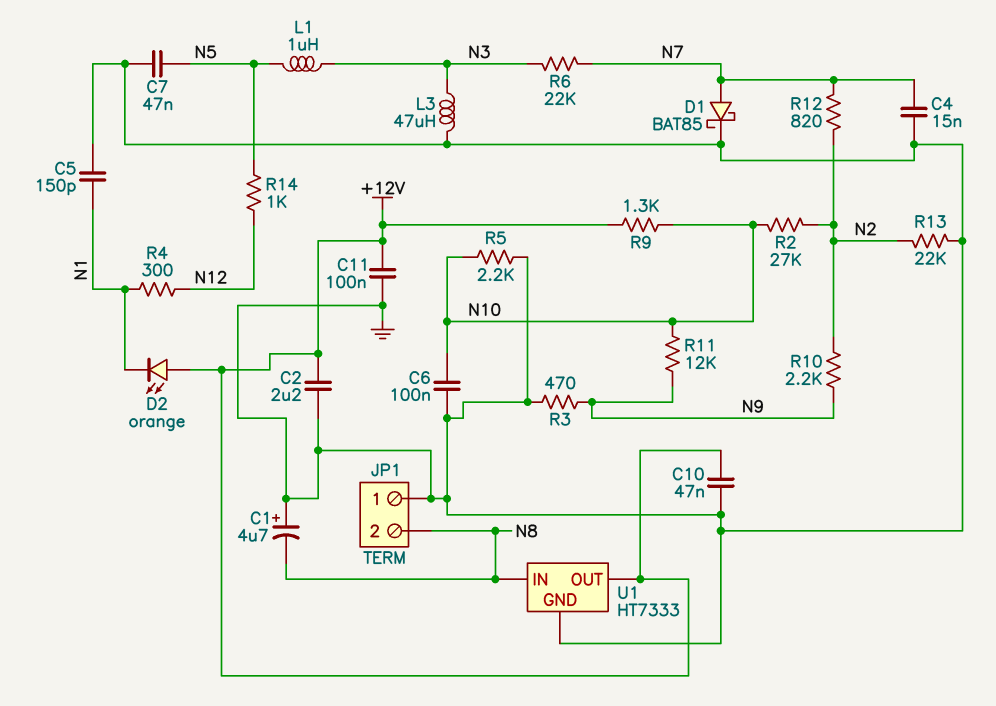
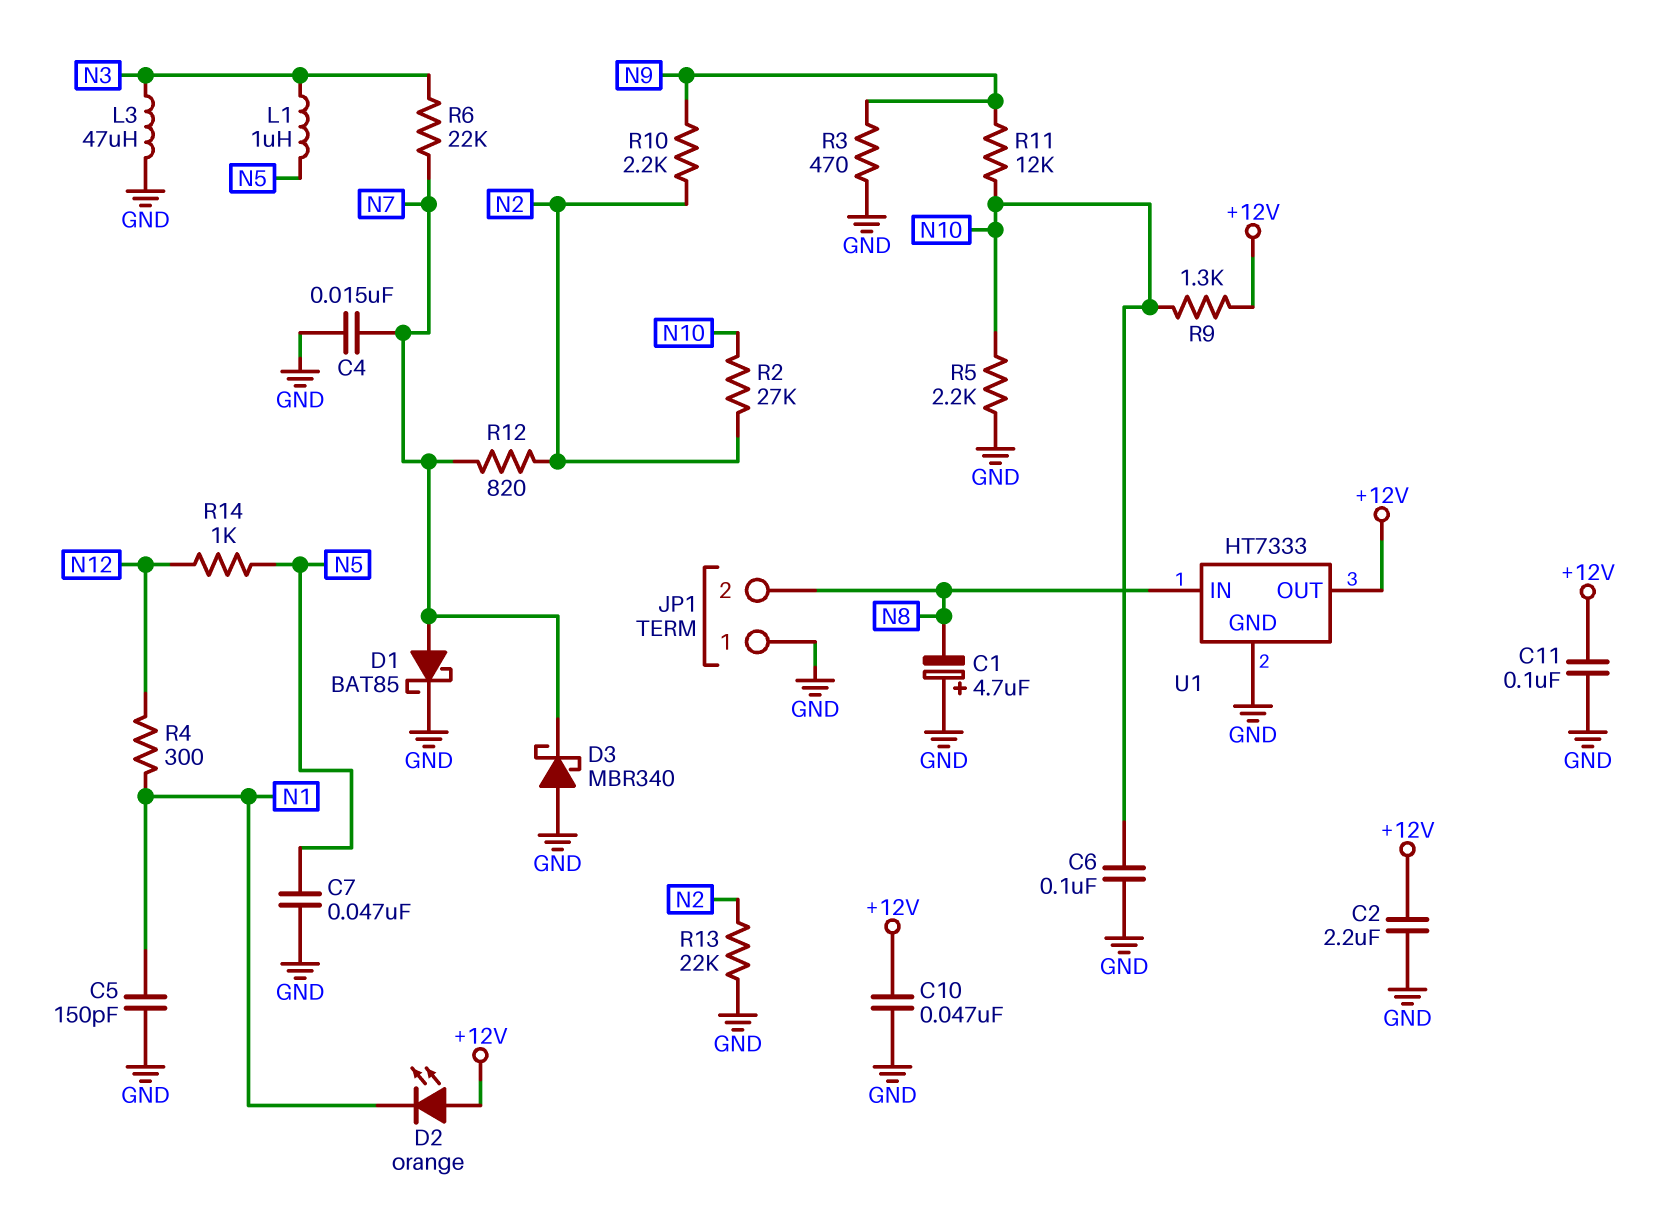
D3: none -> schottky MBR340 (A GND, K N7)

